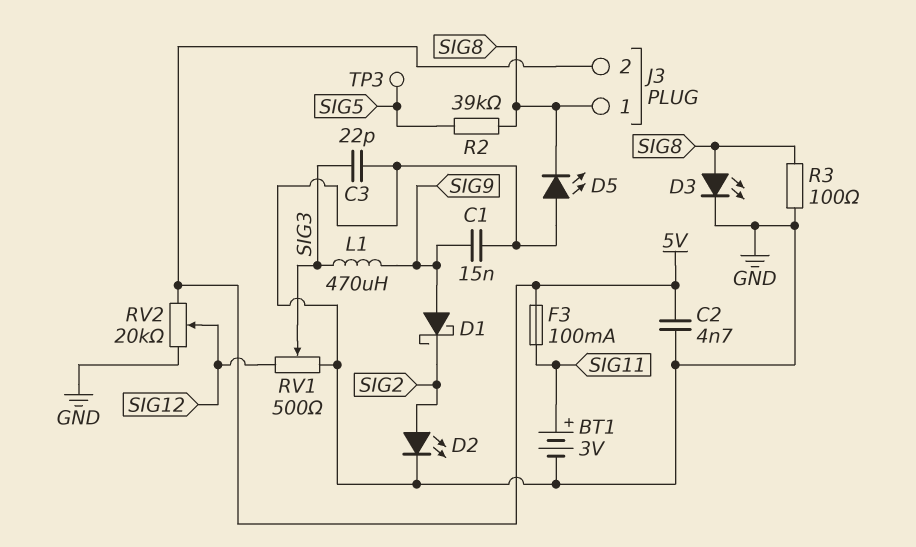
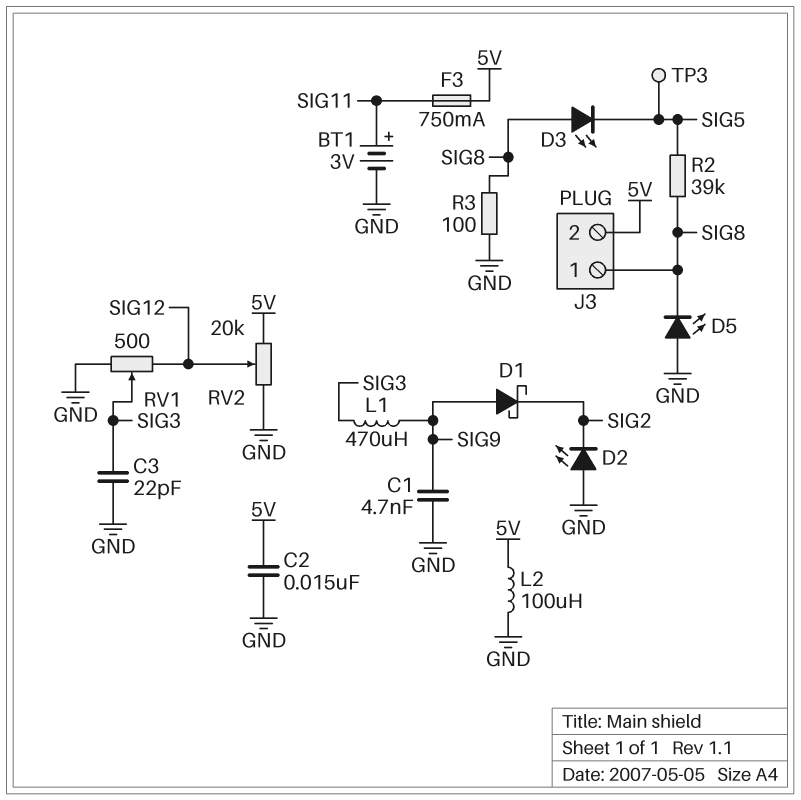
C1: 15nF (GND, SIG9) -> 4.7nF (GND, SIG9)
C2: 4.7nF (5V, GND) -> 15nF (5V, GND)
D2: LED (A SIG2, K GND) -> LED (A GND, K SIG2)
D3: LED (A SIG8, K GND) -> LED (A SIG8, K SIG5)
F3: 100mA (5V, SIG11) -> 750mA (5V, SIG11)
L2: none -> 100uH (5V, GND)

